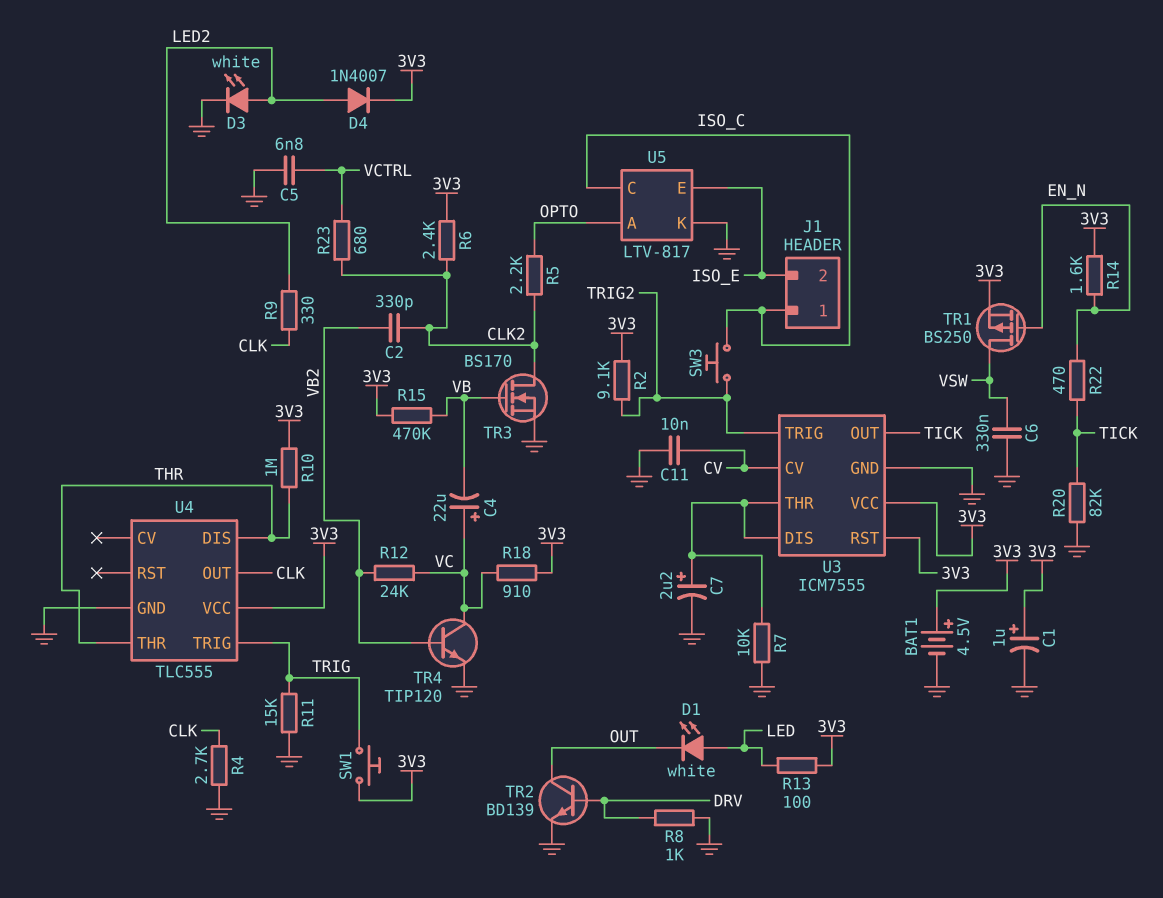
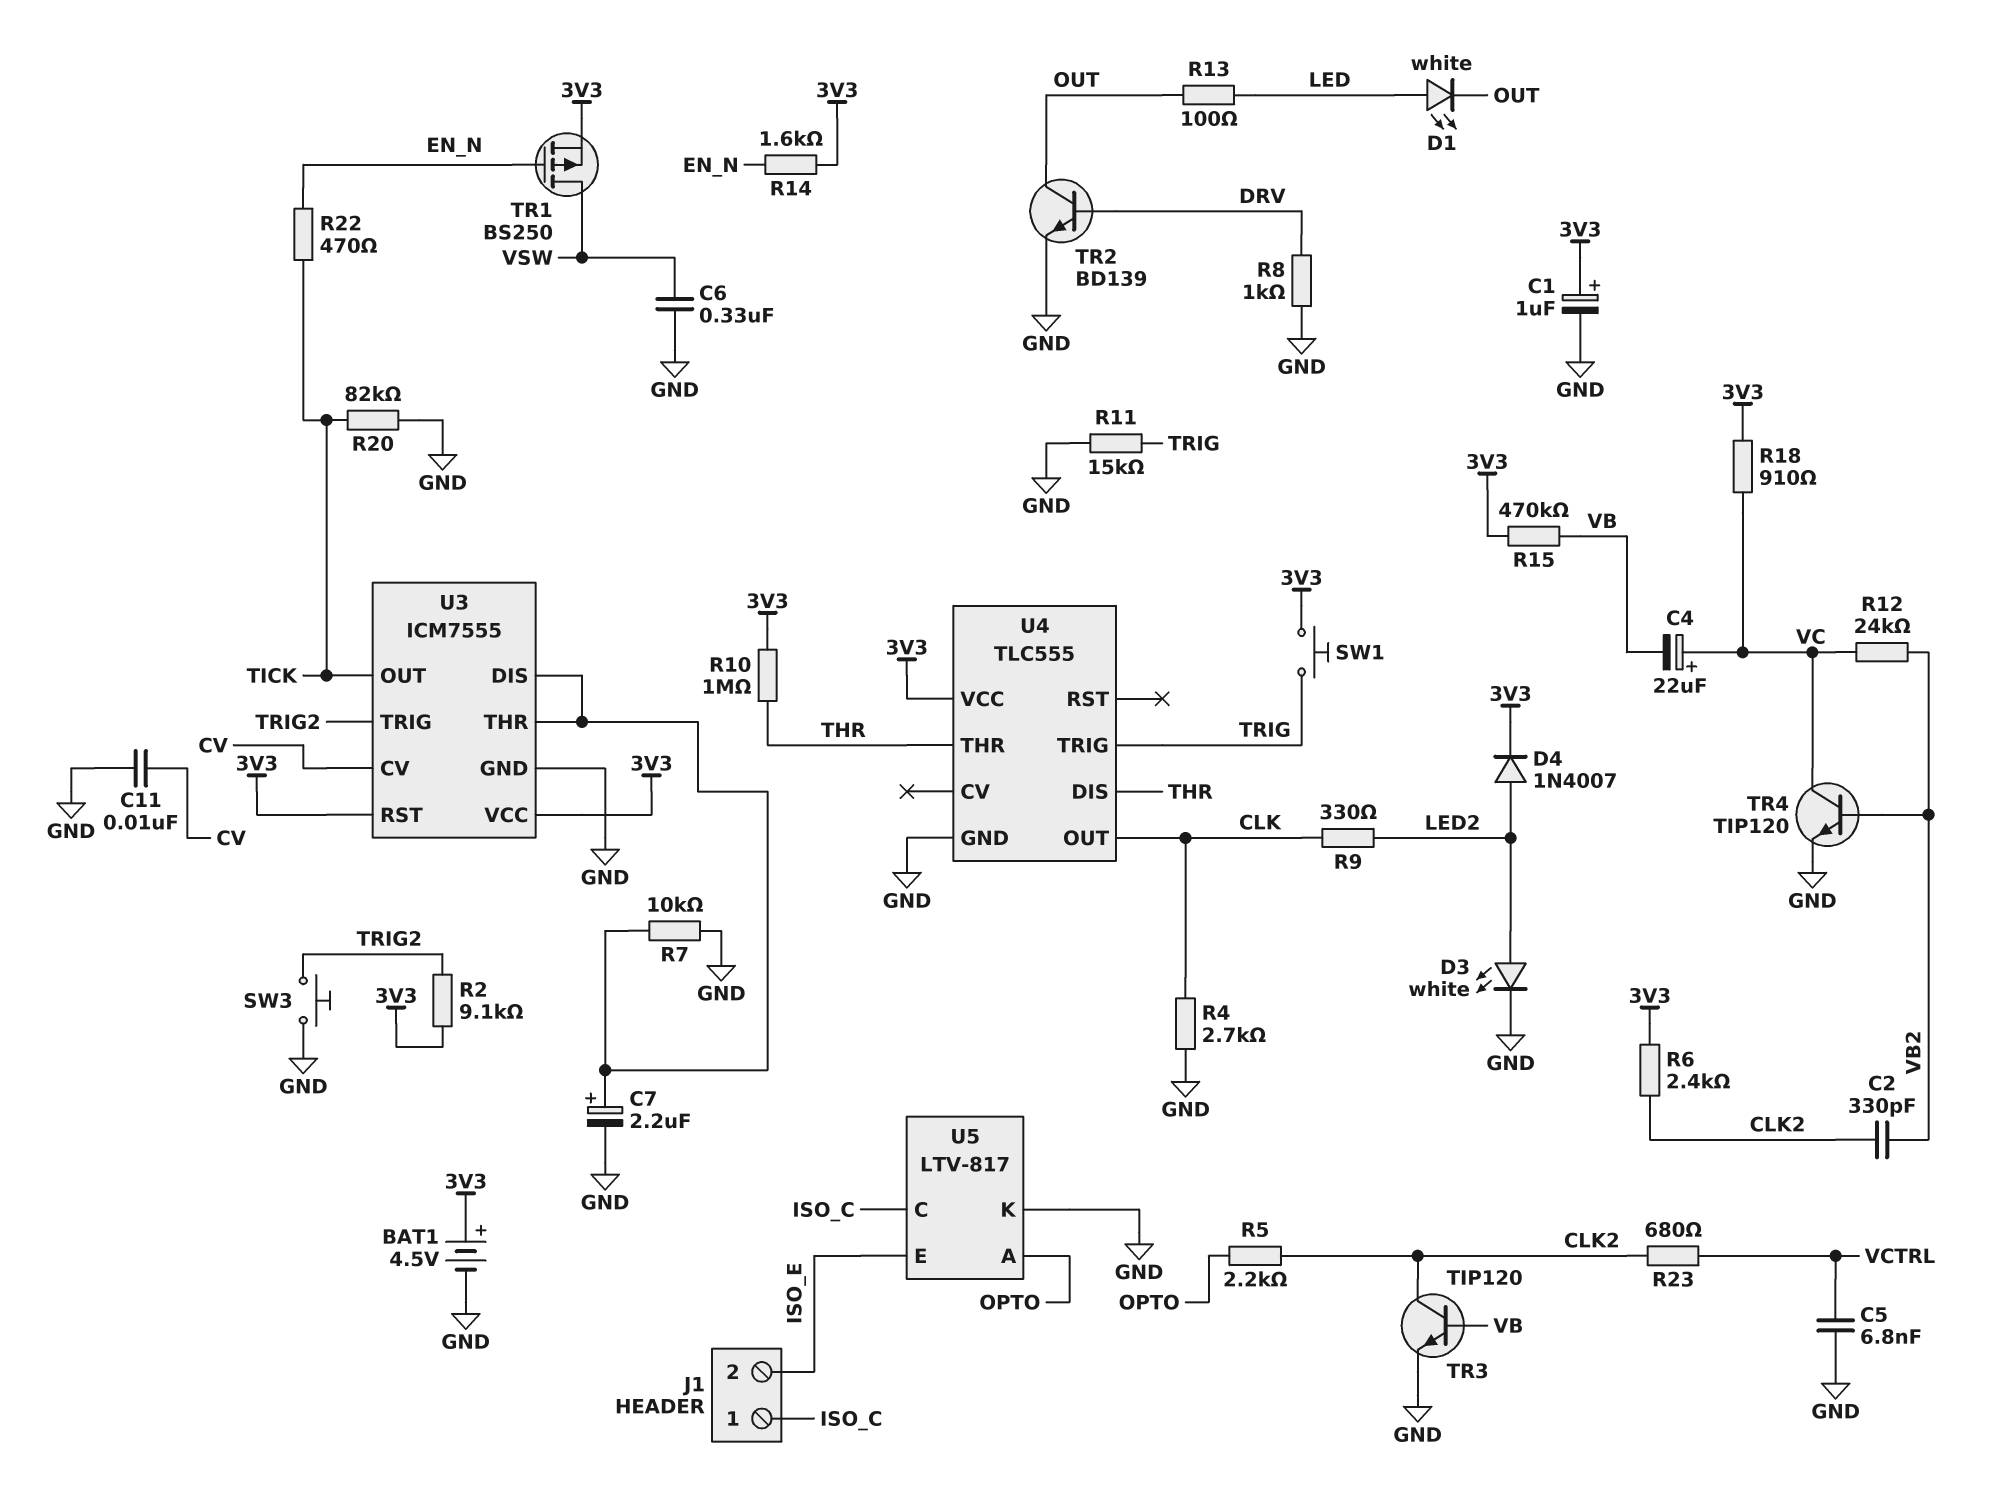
R13: 100 (3V3, LED) -> 100 (LED, OUT)
SW3: button (ISO_C, TRIG2) -> button (GND, TRIG2)
TR3: NMOS BS170 (G VB, D CLK2, S GND) -> NPN TIP120 (B VB, C CLK2, E GND)

